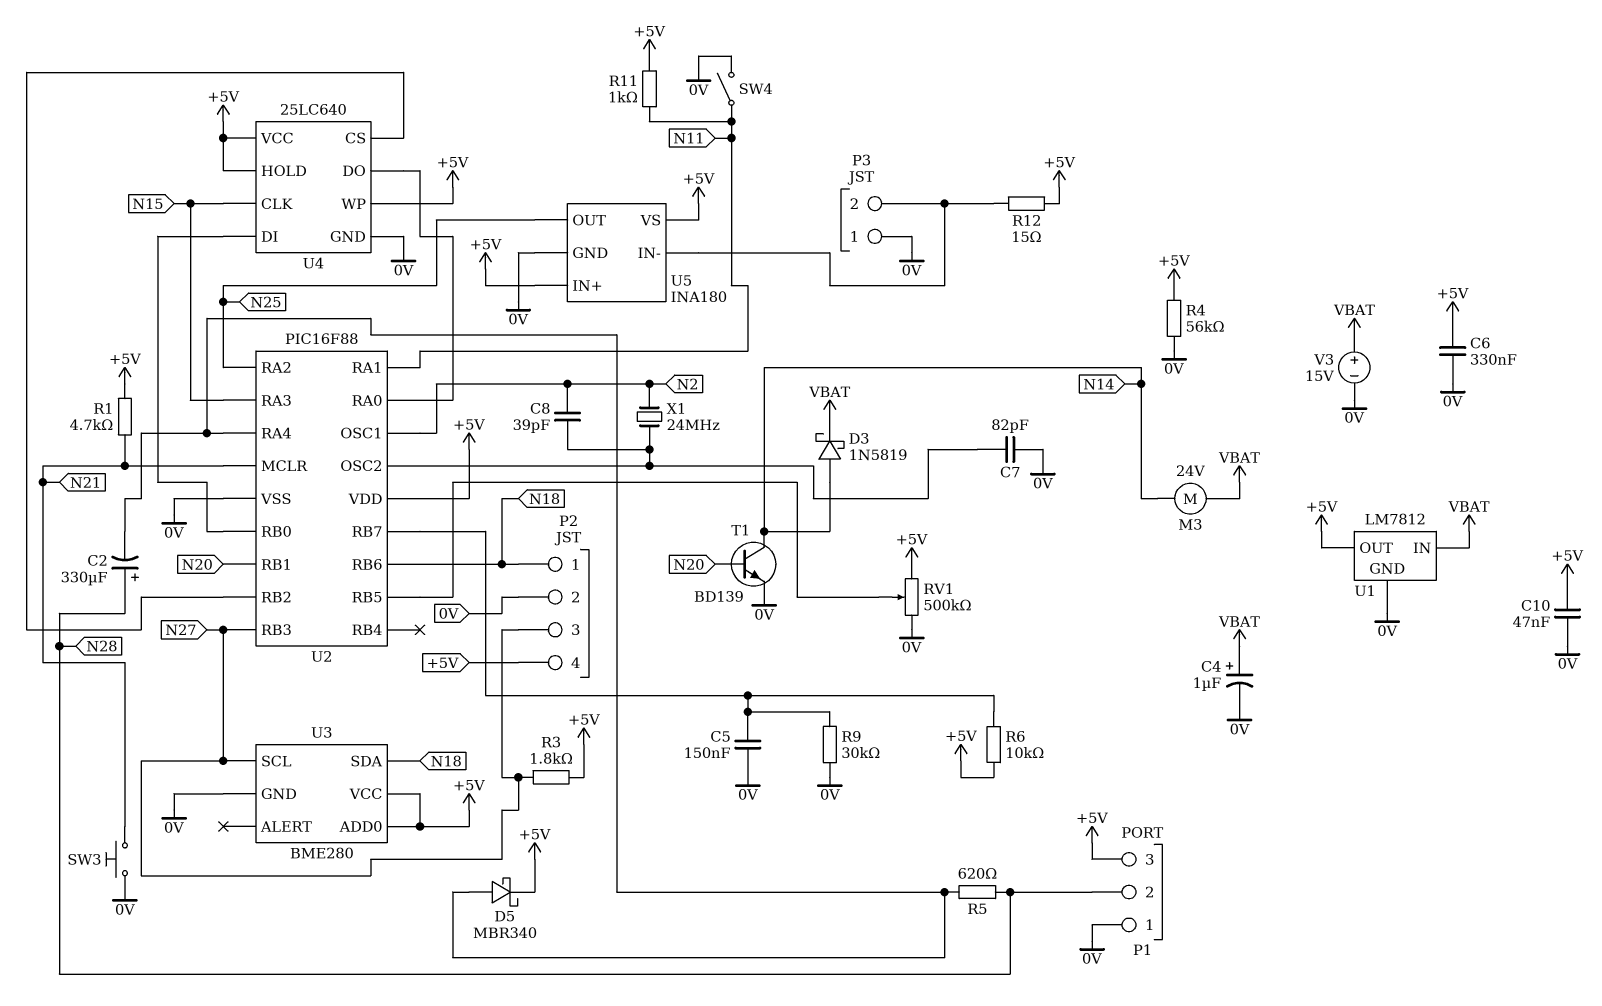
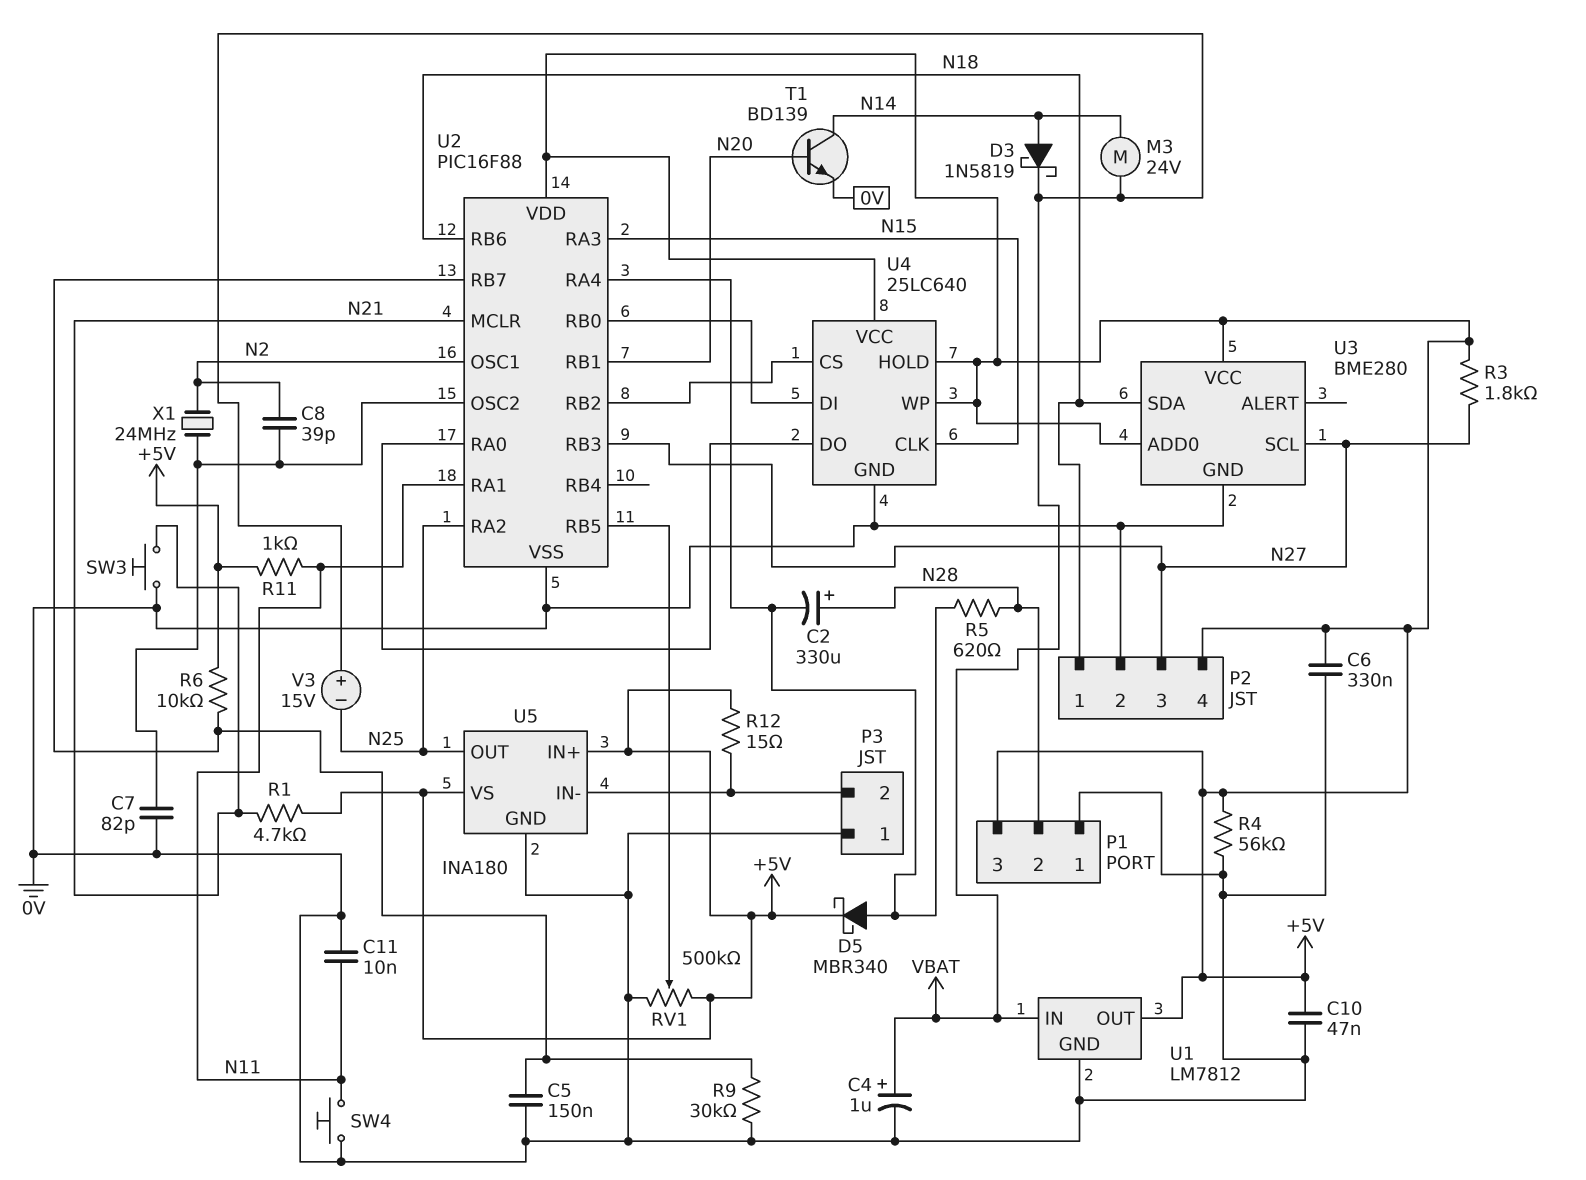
C11: none -> 10nF (0V, N11)
SW4: switch (0V, N11) -> button (0V, N11)
V3: 15V (plus VBAT, minus 0V) -> 15V (plus VBAT, minus N25)

